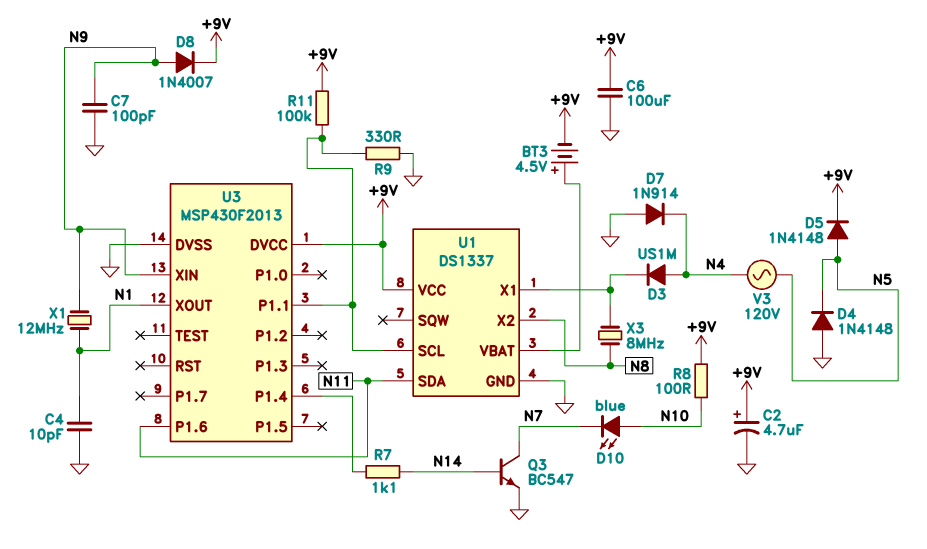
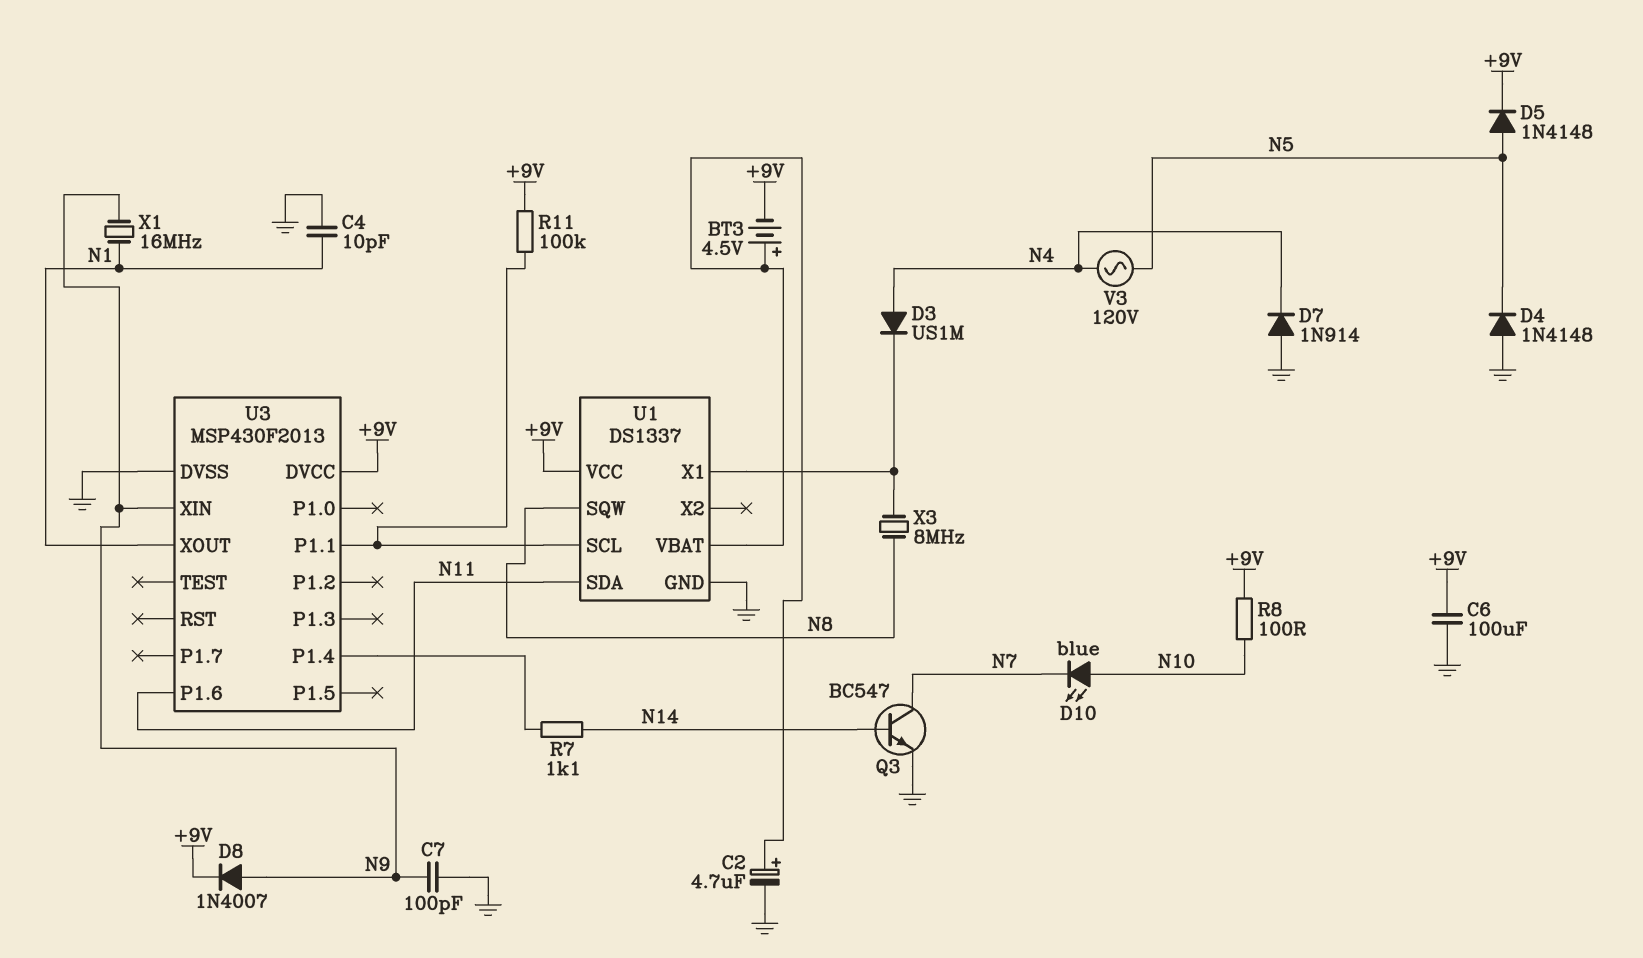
C2: 4.7uF (plus +9V, minus GND) -> 4.7uF (plus U1/VBAT, minus GND)
R9: 330 (GND, U1/SCL) -> none
U1 pin SQW: none -> N8
U1 pin X2: N8 -> none
X1: 12MHz (N1, N9) -> 16MHz (N1, N9)

